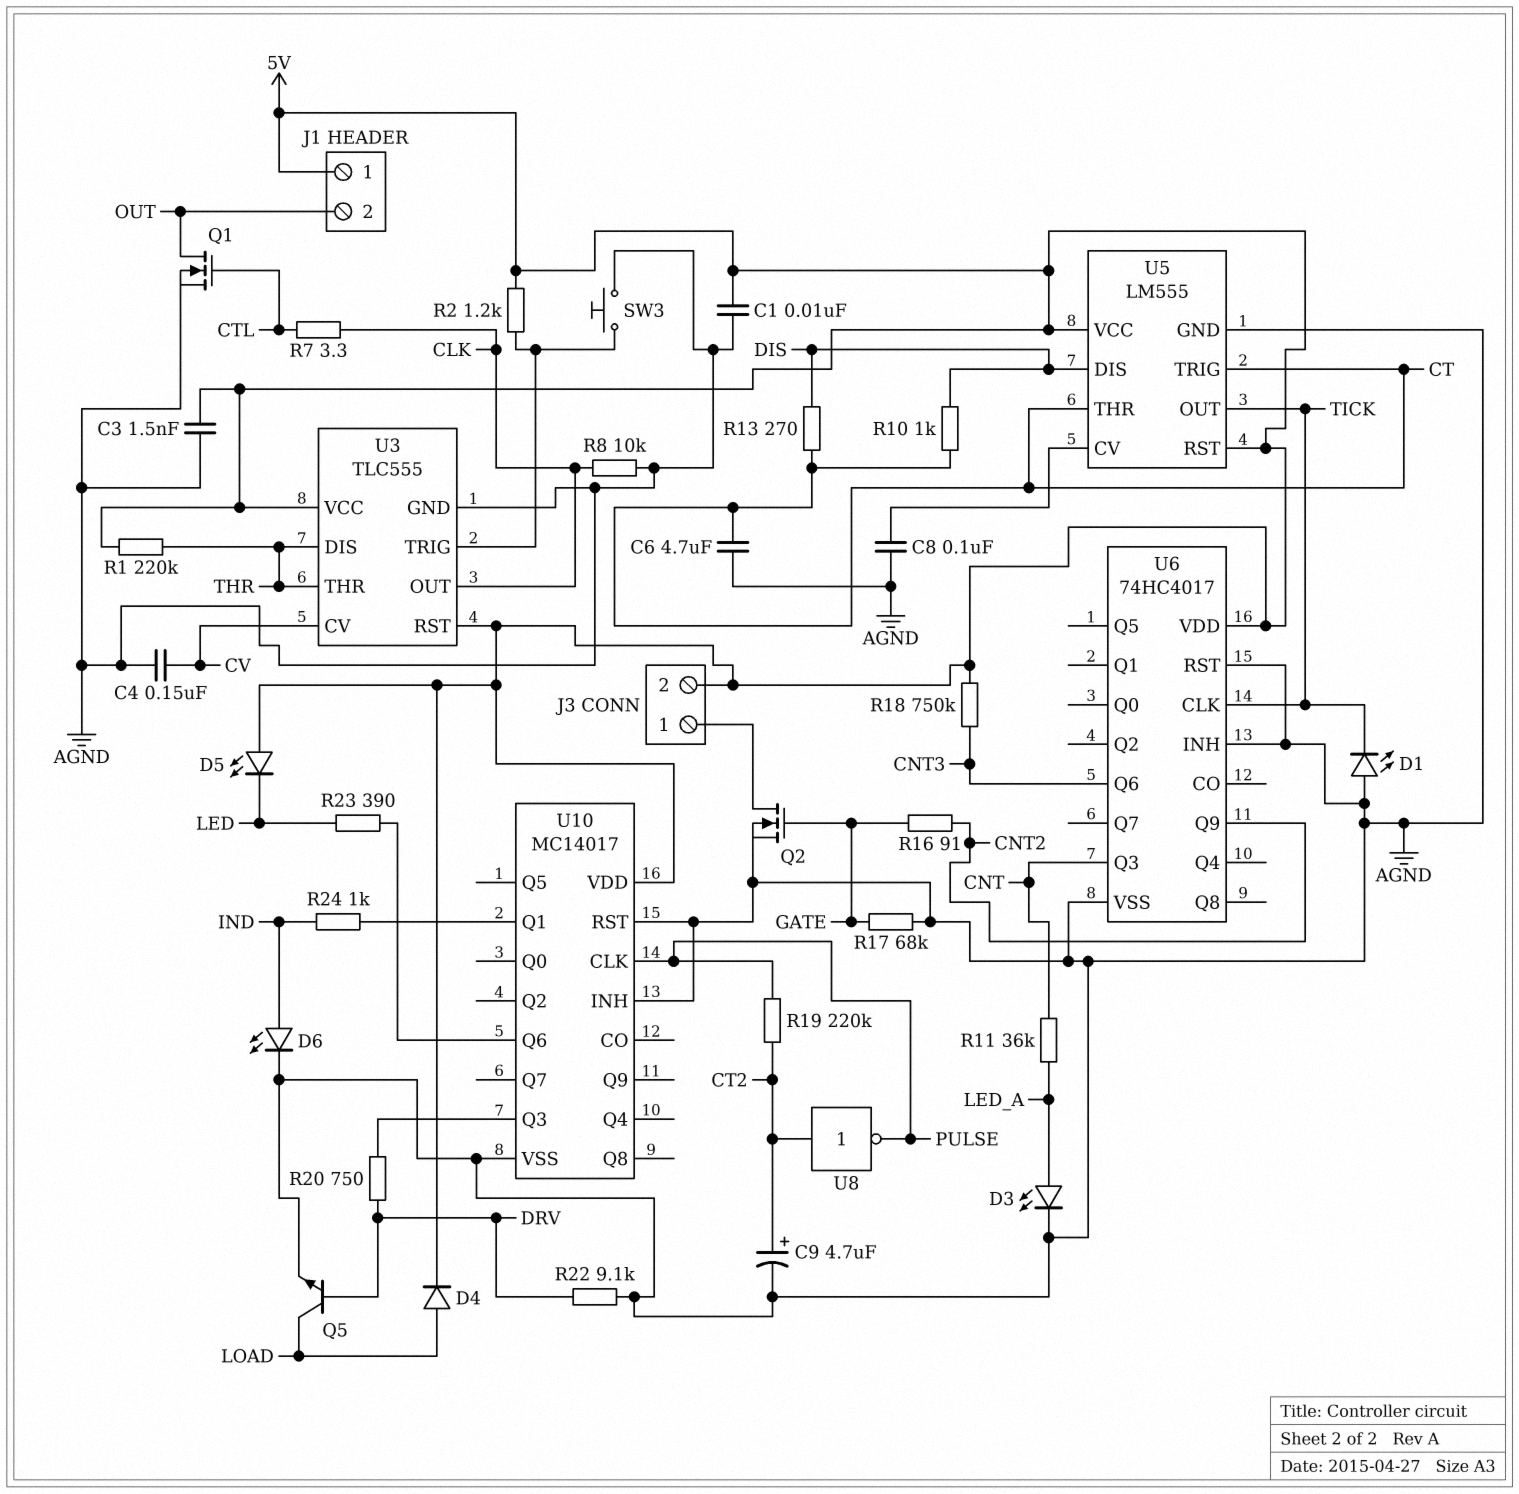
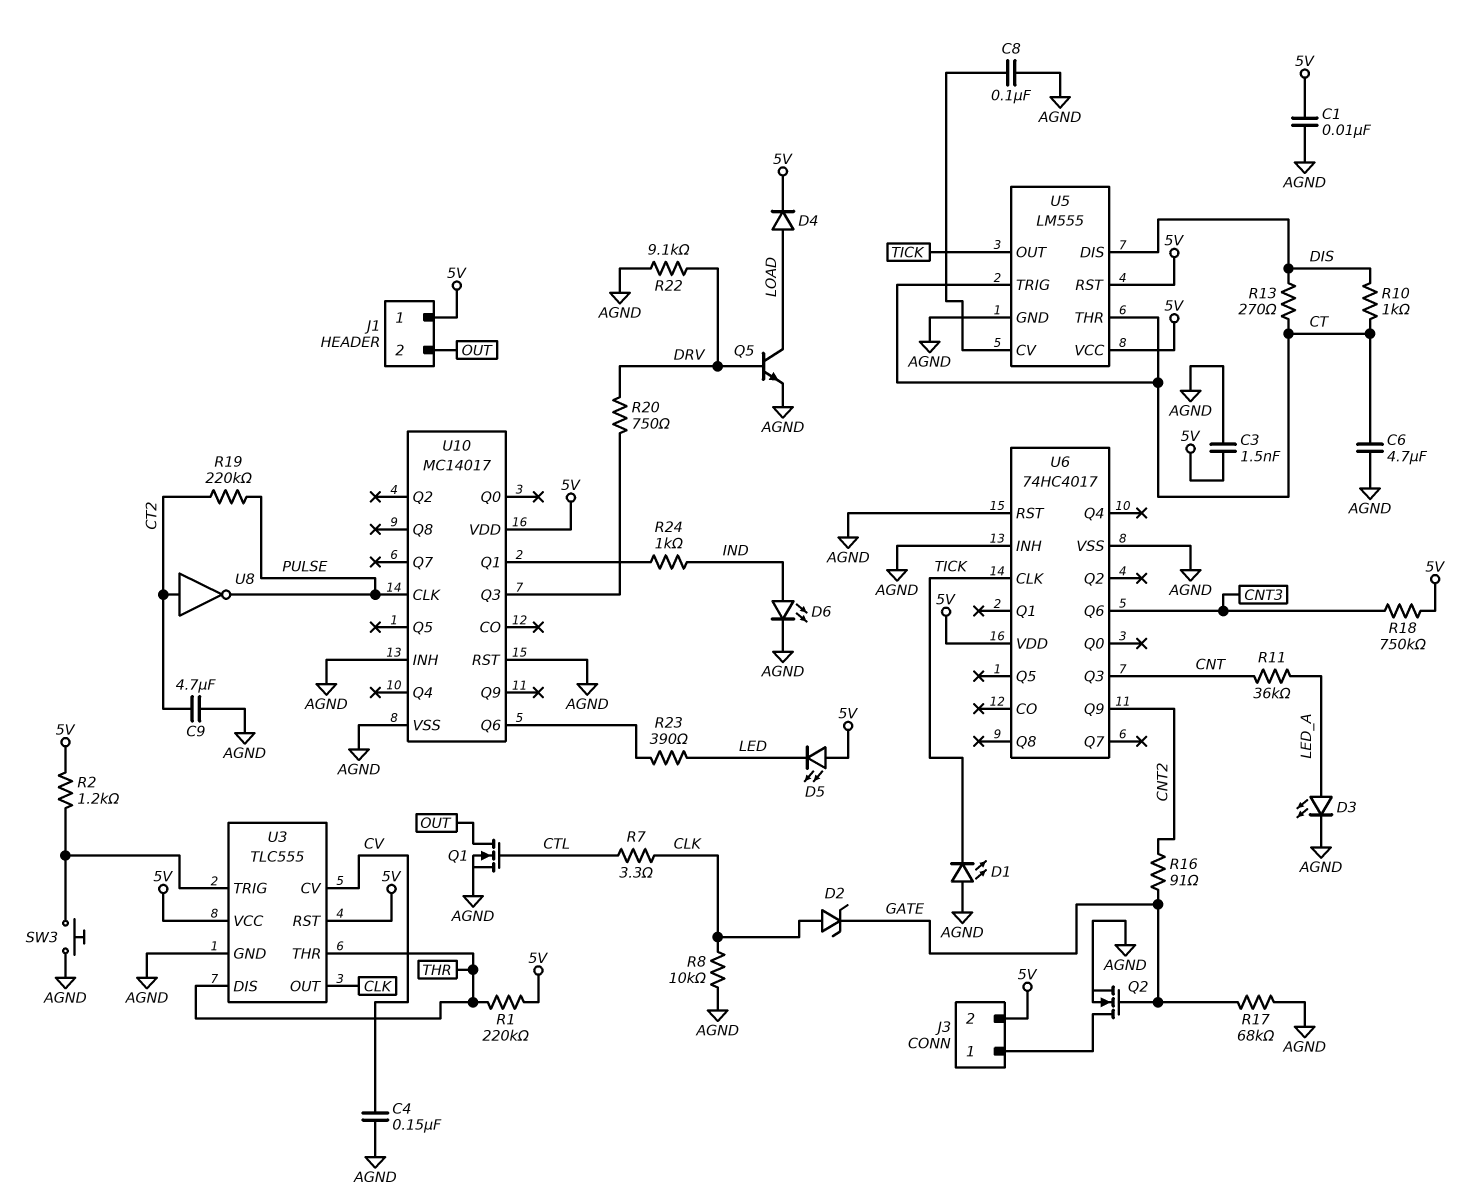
C9: 4.7uF (plus CT2, minus AGND) -> 4.7uF (AGND, CT2)
D2: none -> zener (A CLK, K GATE)

